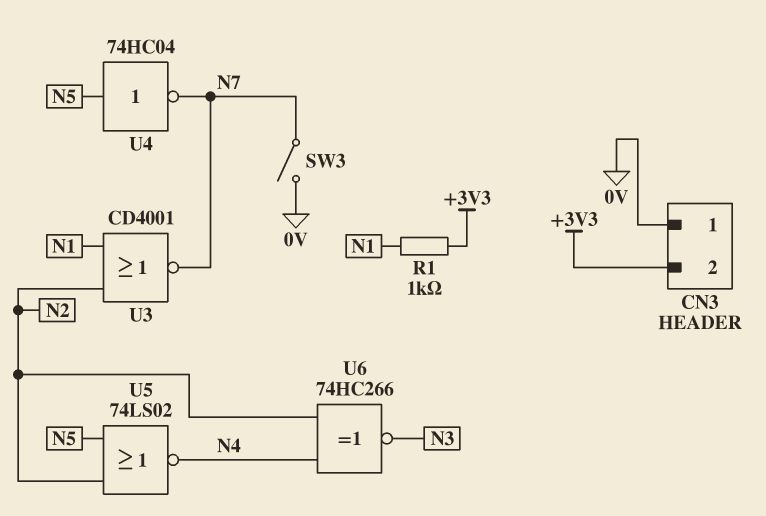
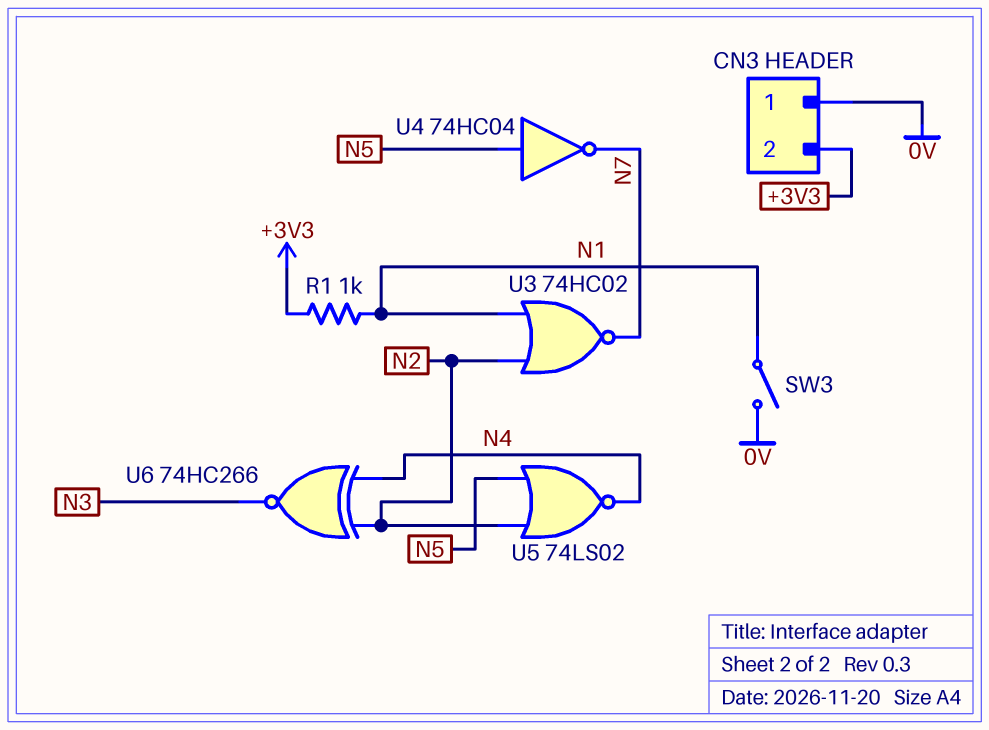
SW3: switch (0V, N7) -> switch (0V, N1)
U3: NOR CD4001 (in N1, in N2, out N7) -> NOR 74HC02 (in N1, in N2, out N7)

